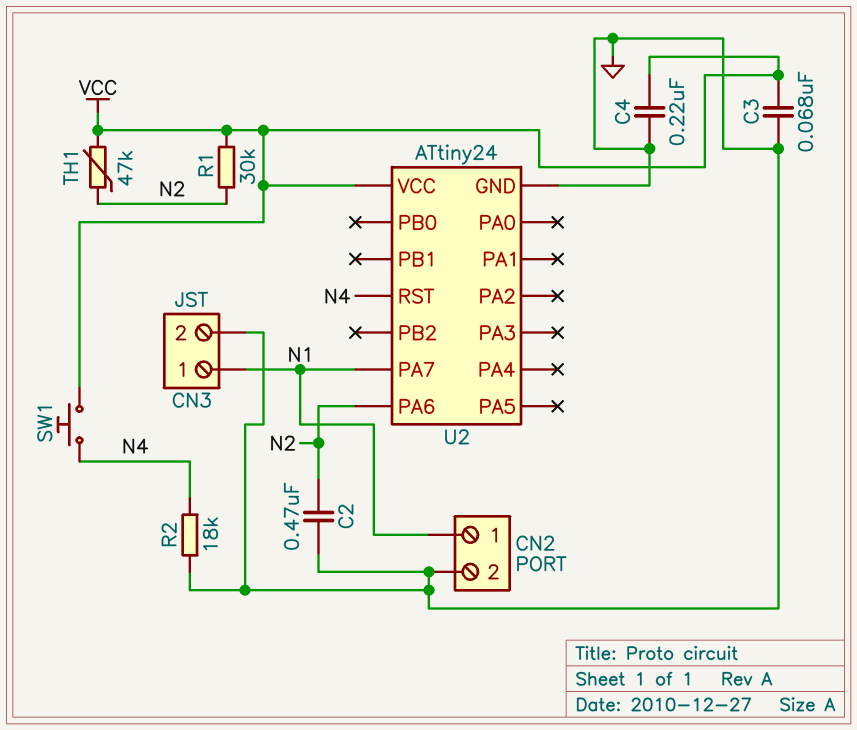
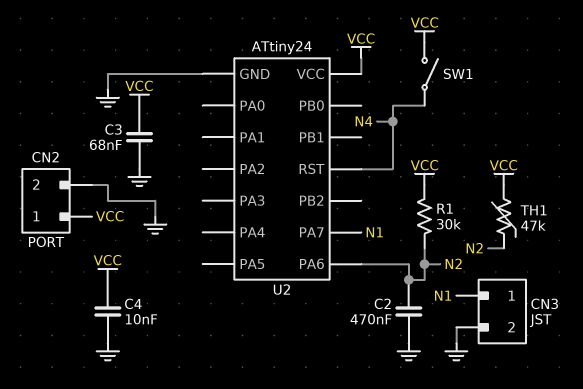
C4: 220nF (GND, VCC) -> 10nF (GND, VCC)
CN2 pin 1: N1 -> VCC
R2: 18k (GND, N4) -> none
SW1: button (N4, VCC) -> switch (N4, VCC)

